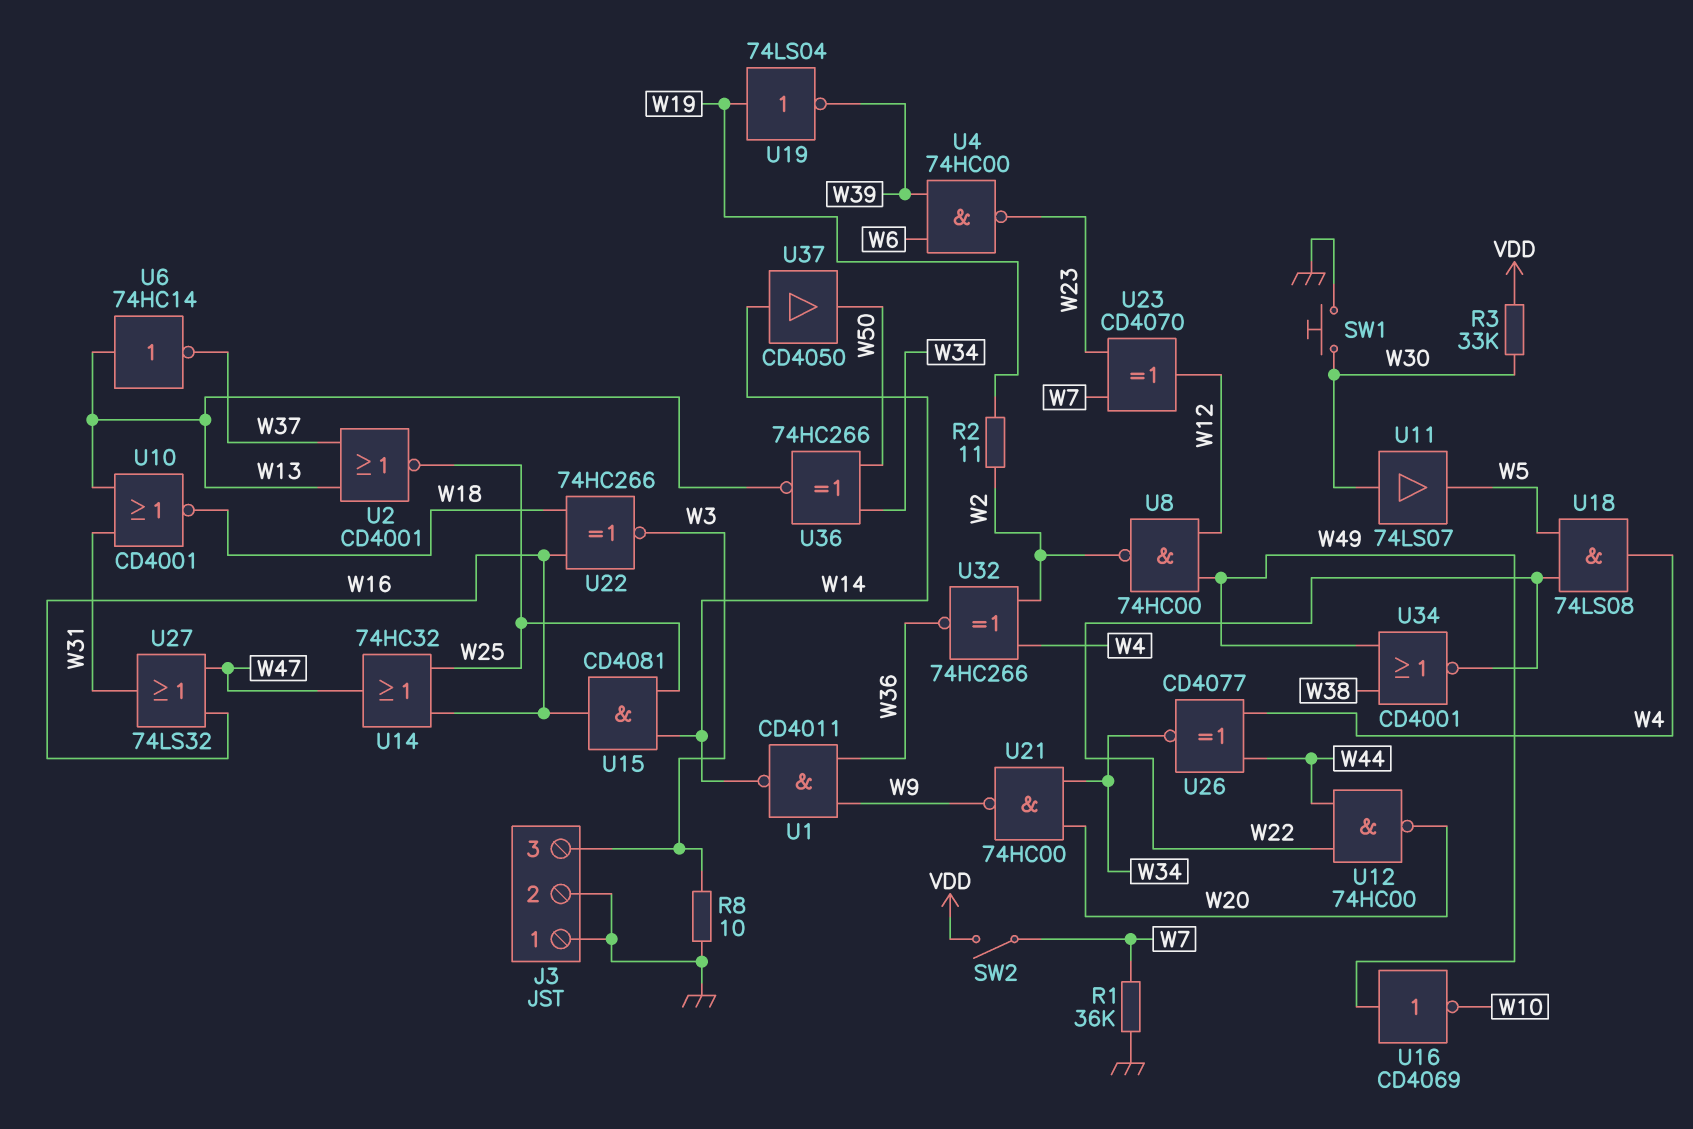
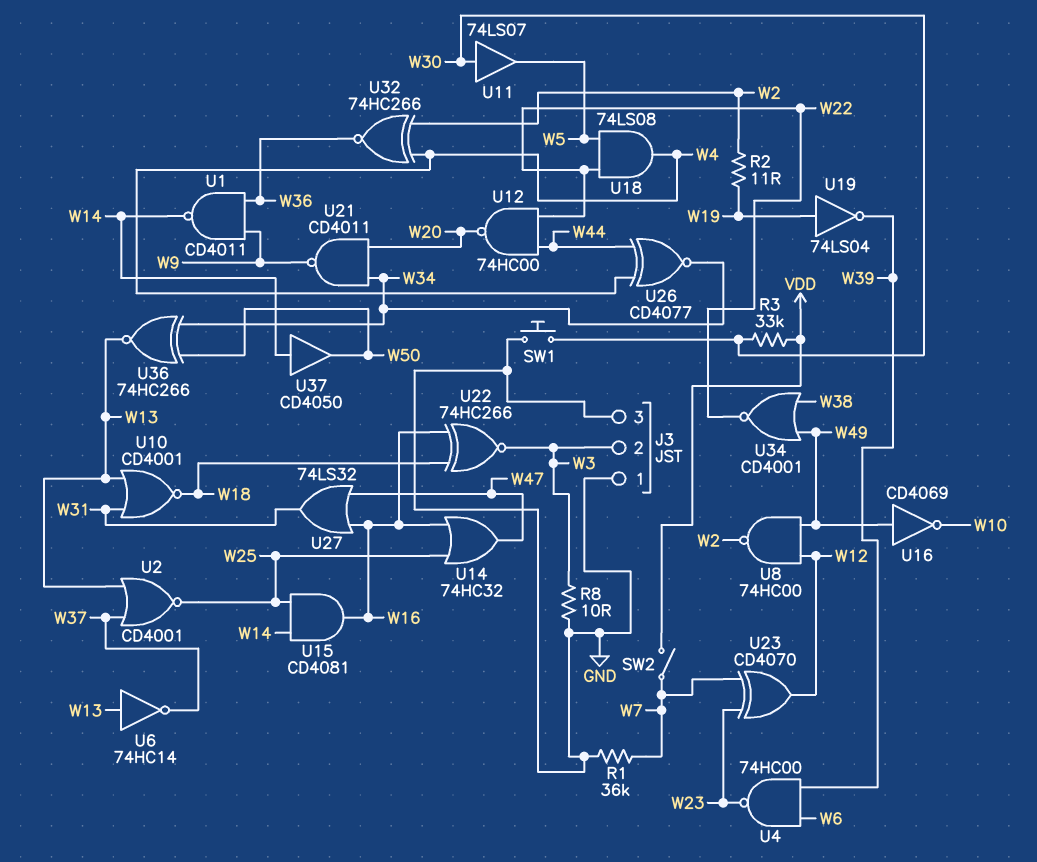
J3 pin 2: GND -> W3
J3 pin 3: W3 -> GND
U21: NAND 74HC00 (in W20, in W34, out W9) -> NAND CD4011 (in W20, in W34, out W9)

